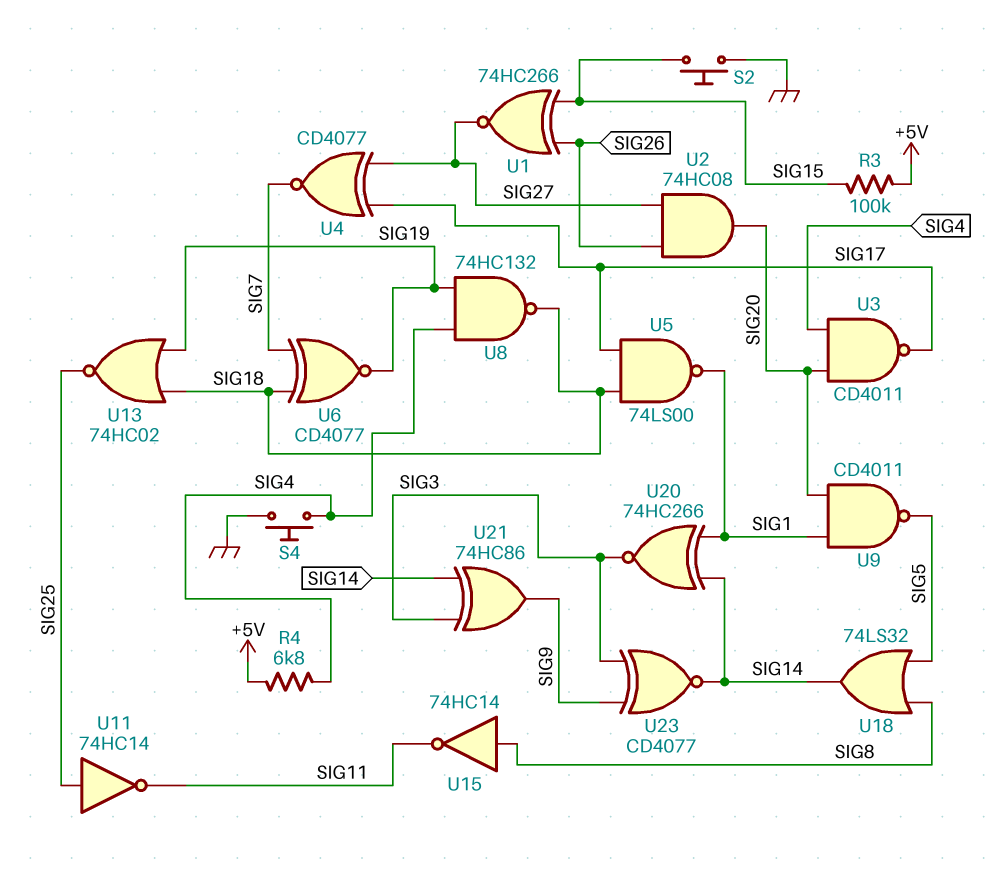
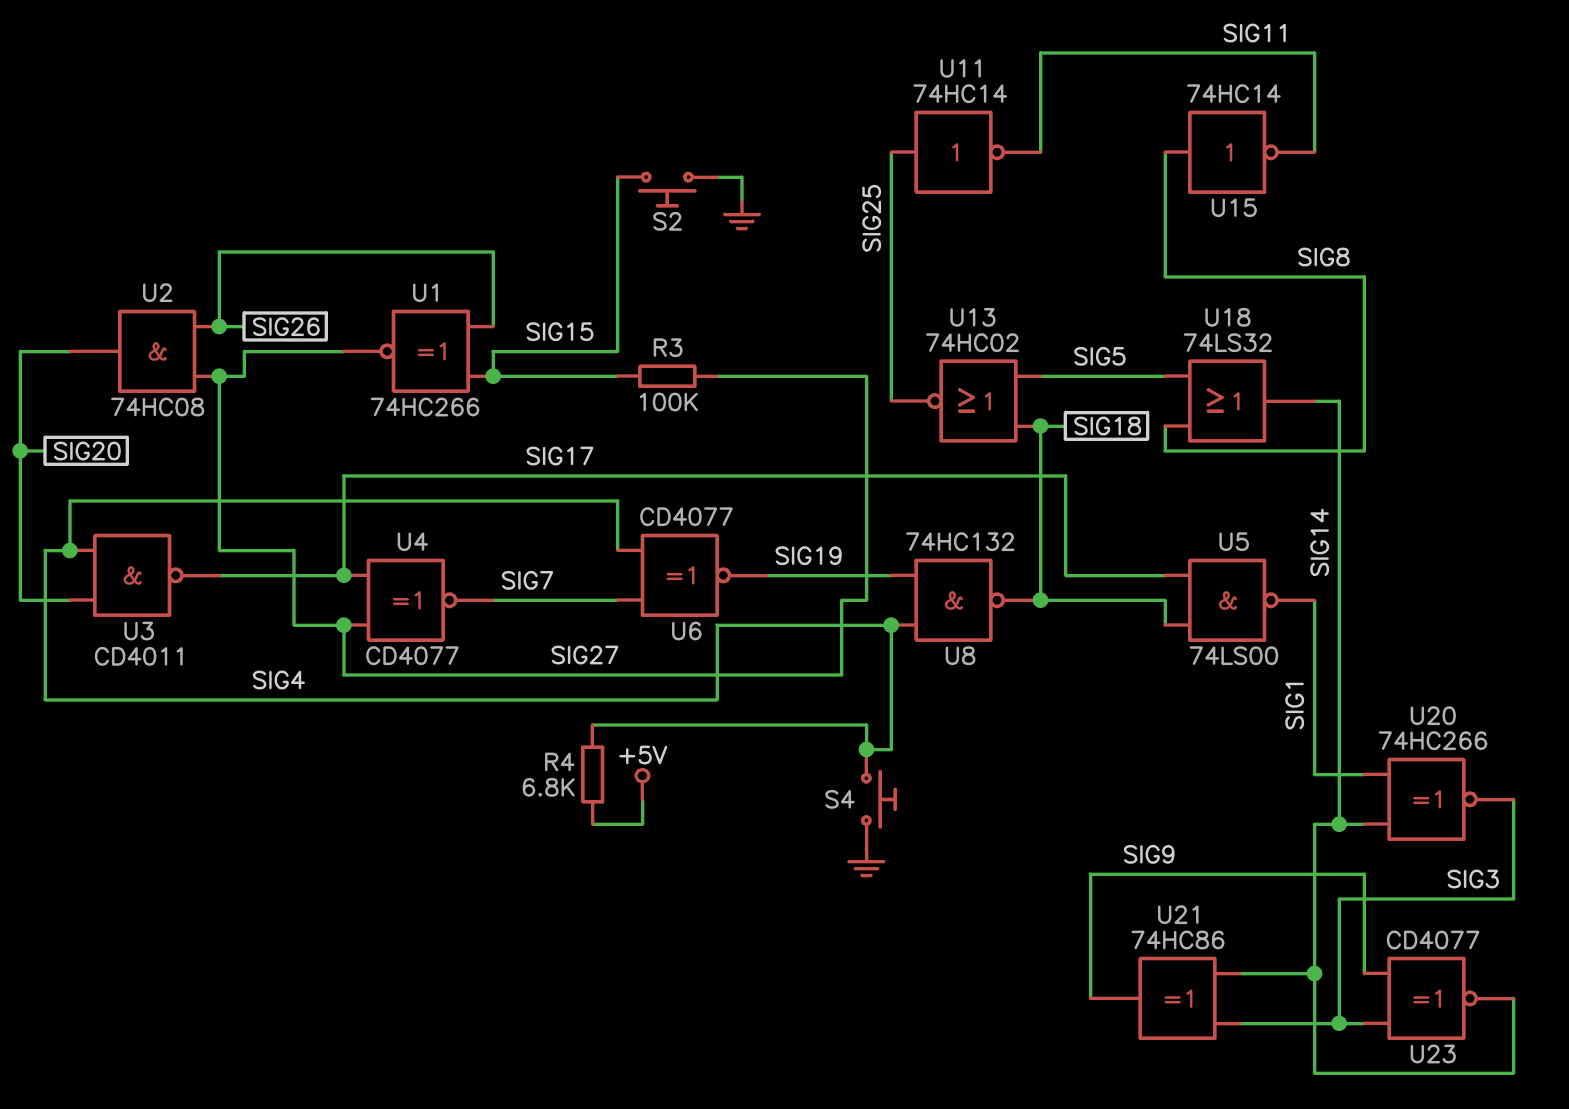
R3: 100k (+5V, SIG15) -> 100k (SIG15, SIG27)
U6: XNOR CD4077 (in SIG7, in SIG18, out SIG19) -> XNOR CD4077 (in SIG4, in SIG7, out SIG19)
U9: NAND CD4011 (in SIG1, in SIG20, out SIG5) -> none
U13: NOR 74HC02 (in SIG18, in SIG19, out SIG25) -> NOR 74HC02 (in SIG5, in SIG18, out SIG25)

